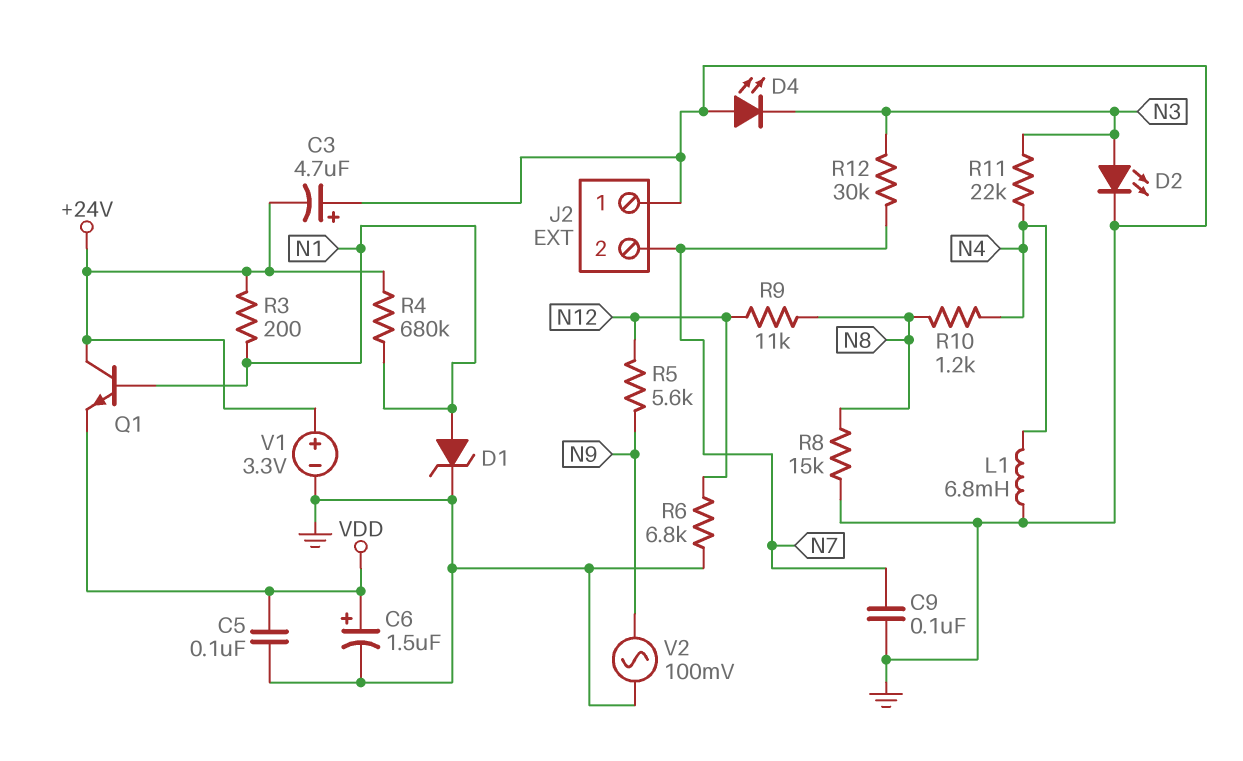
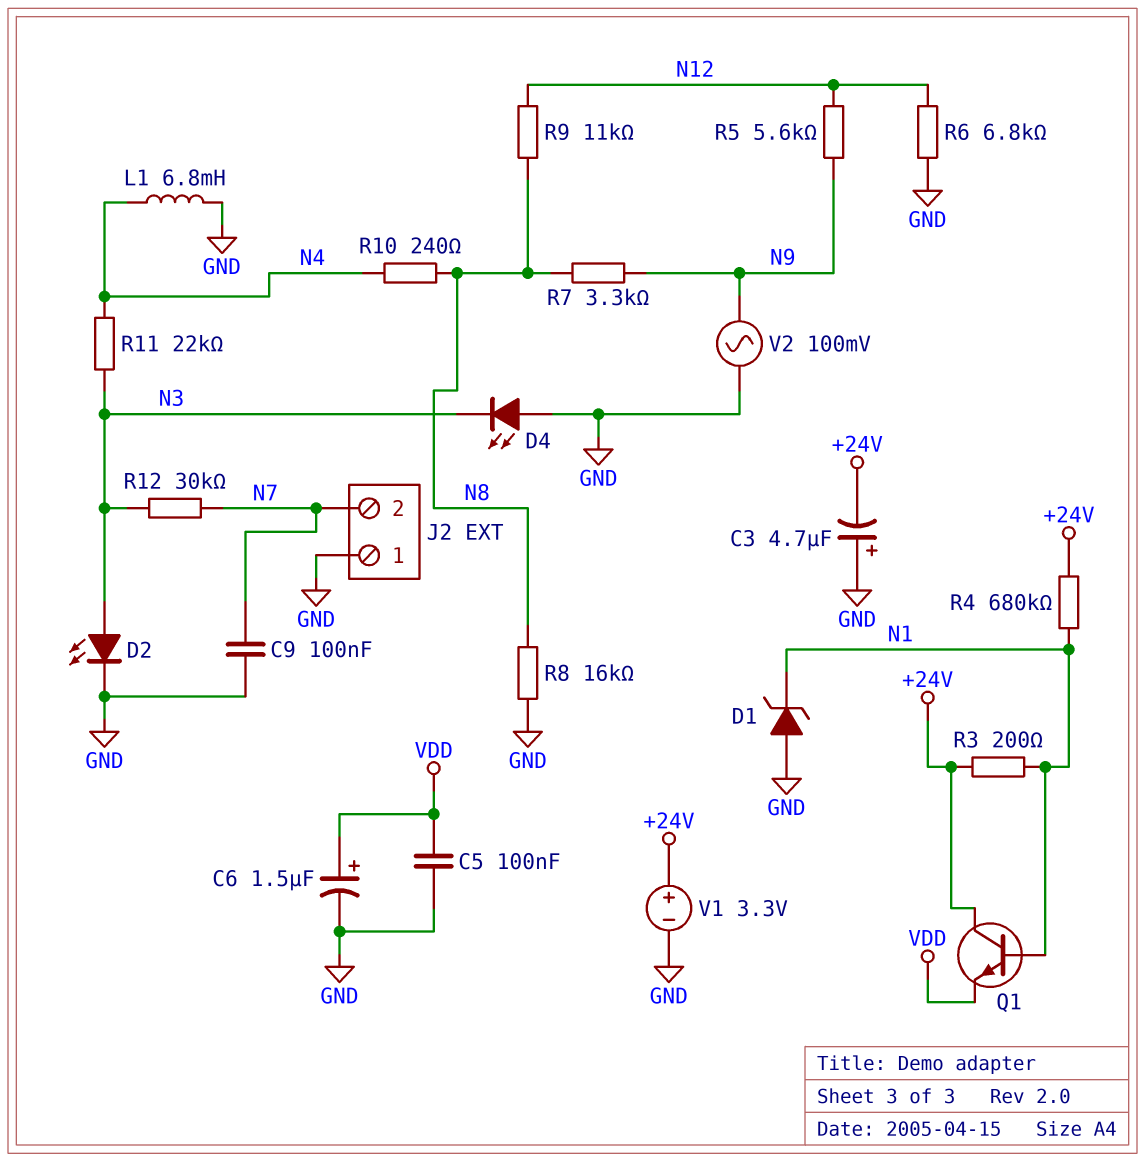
D1: zener (A N1, K GND) -> zener (A GND, K N1)
R7: none -> 3.3k (N8, N9)
R8: 15k (GND, N8) -> 16k (GND, N8)
R10: 1.2k (N4, N8) -> 240 (N4, N8)

